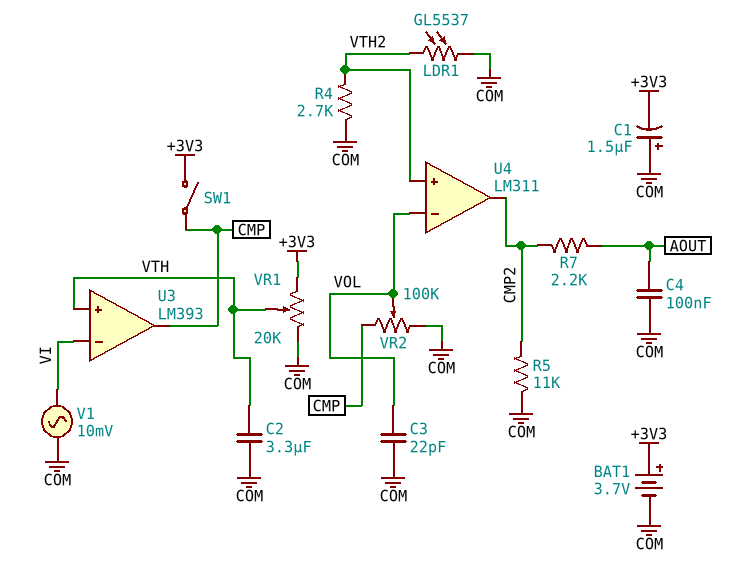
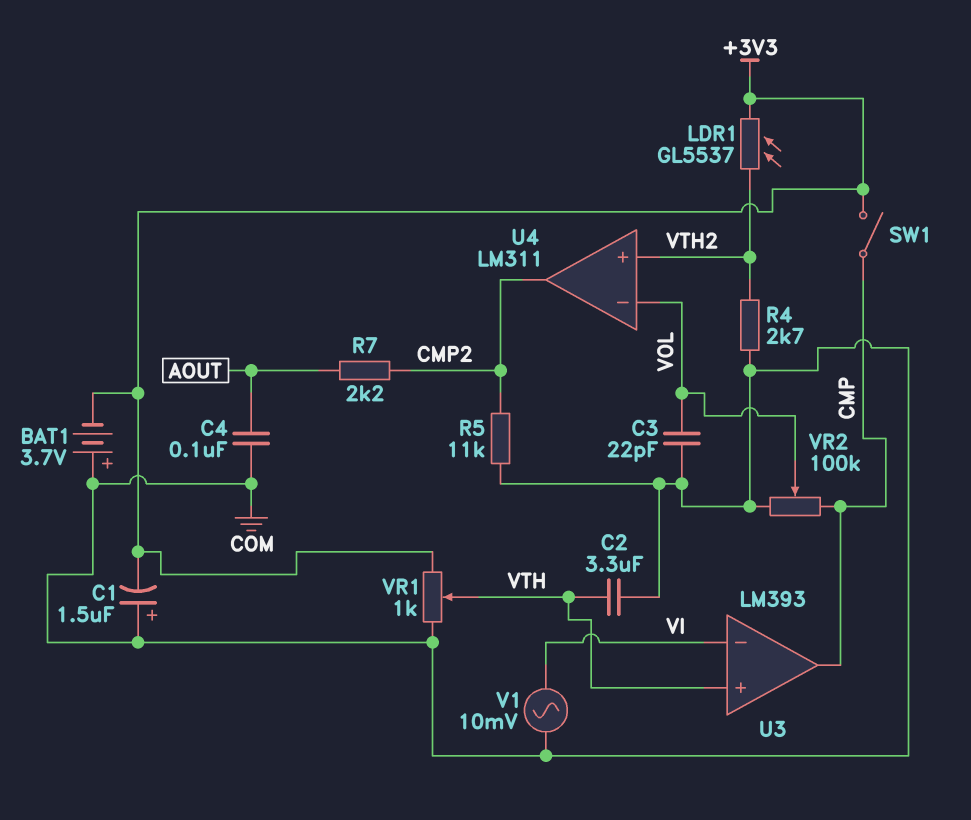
BAT1: 3.7V (plus +3V3, minus COM) -> 3.7V (plus COM, minus +3V3)
LDR1: GL5537 (COM, VTH2) -> GL5537 (+3V3, VTH2)
VR1: 20k (+3V3, COM, wiper VTH) -> 1k (+3V3, COM, wiper VTH)

